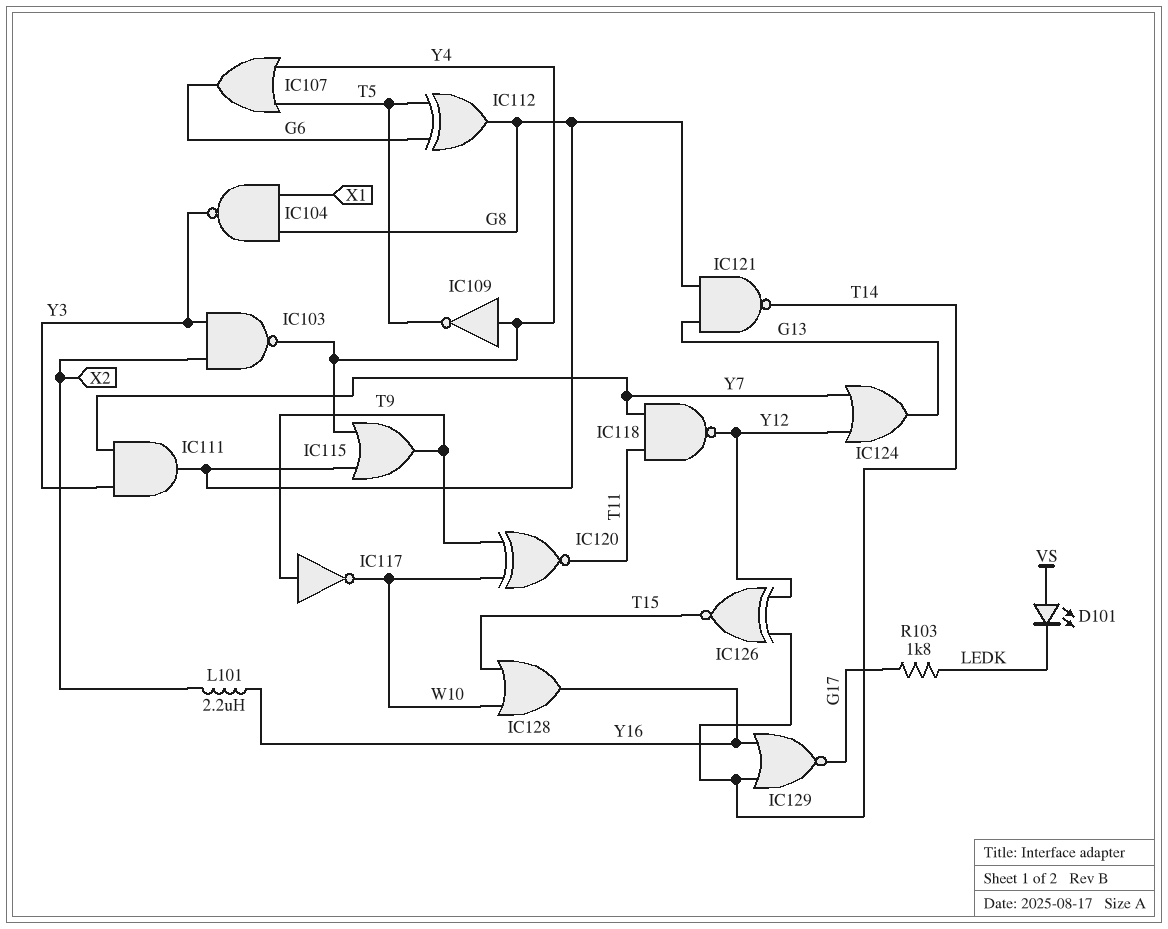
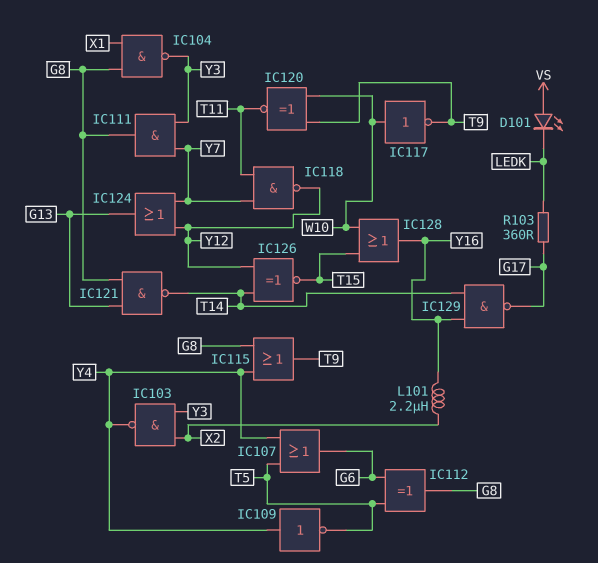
IC117: NOT (in T9, out W10) -> NOT (in W10, out T9)
IC129: NOR (in T14, in Y16, out G17) -> NAND (in T14, in Y16, out G17)
R103: 1.8k (G17, LEDK) -> 360 (G17, LEDK)

